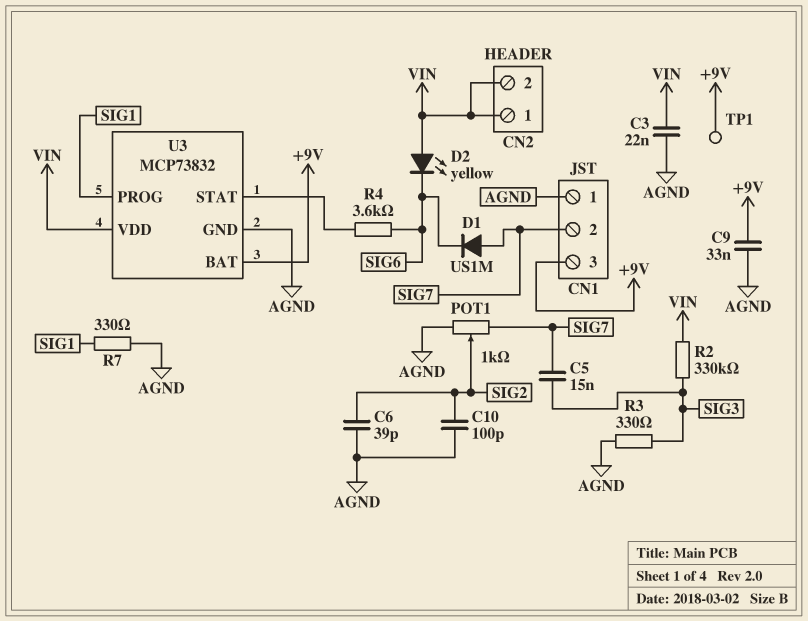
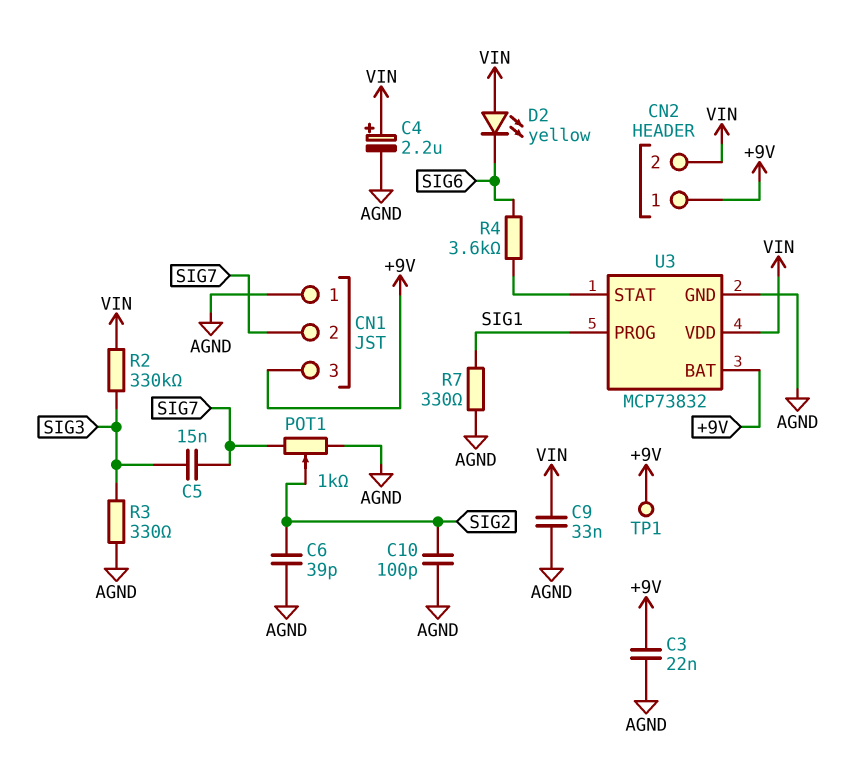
C3: 22nF (AGND, VIN) -> 22nF (+9V, AGND)
C4: none -> 2.2uF (plus VIN, minus AGND)
C9: 33nF (+9V, AGND) -> 33nF (AGND, VIN)
CN2 pin 1: VIN -> +9V
D1: diode US1M (A SIG7, K SIG6) -> none

